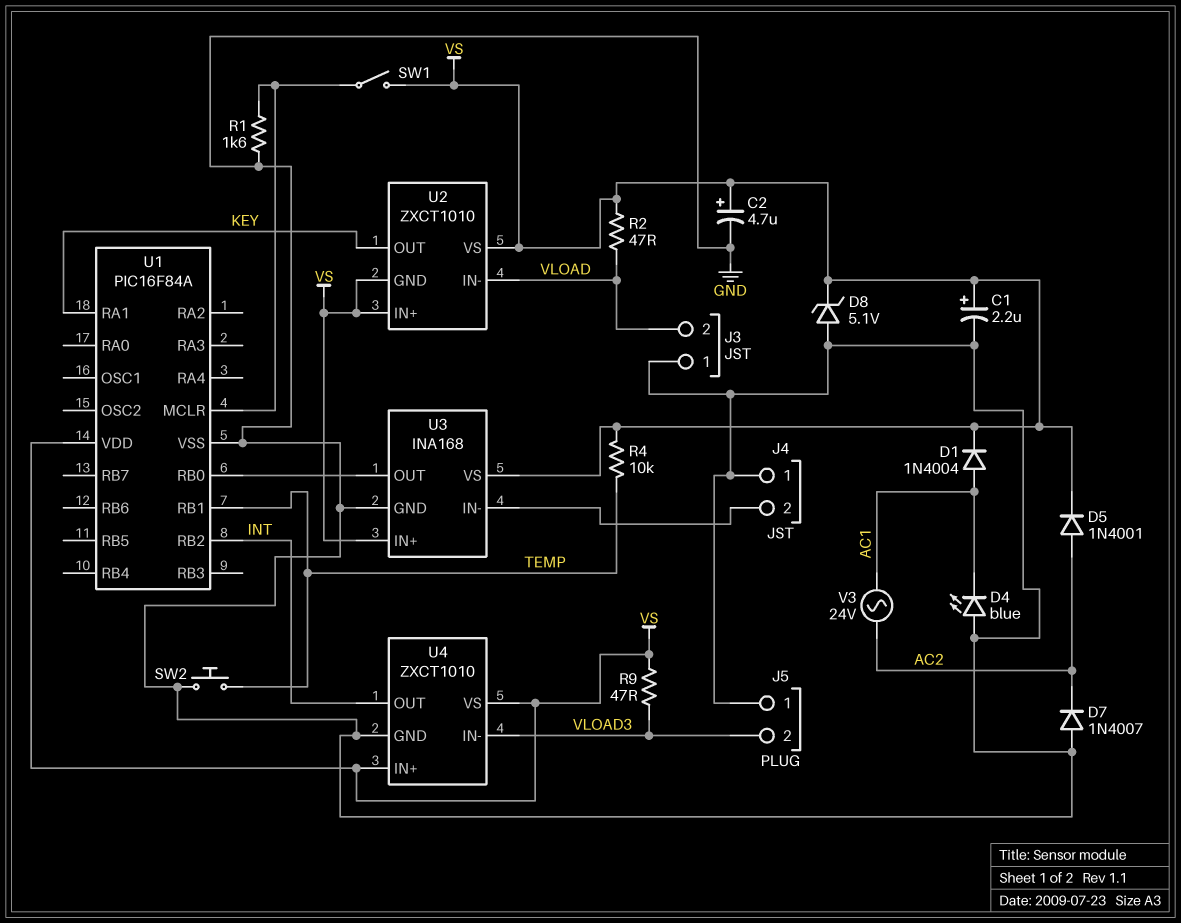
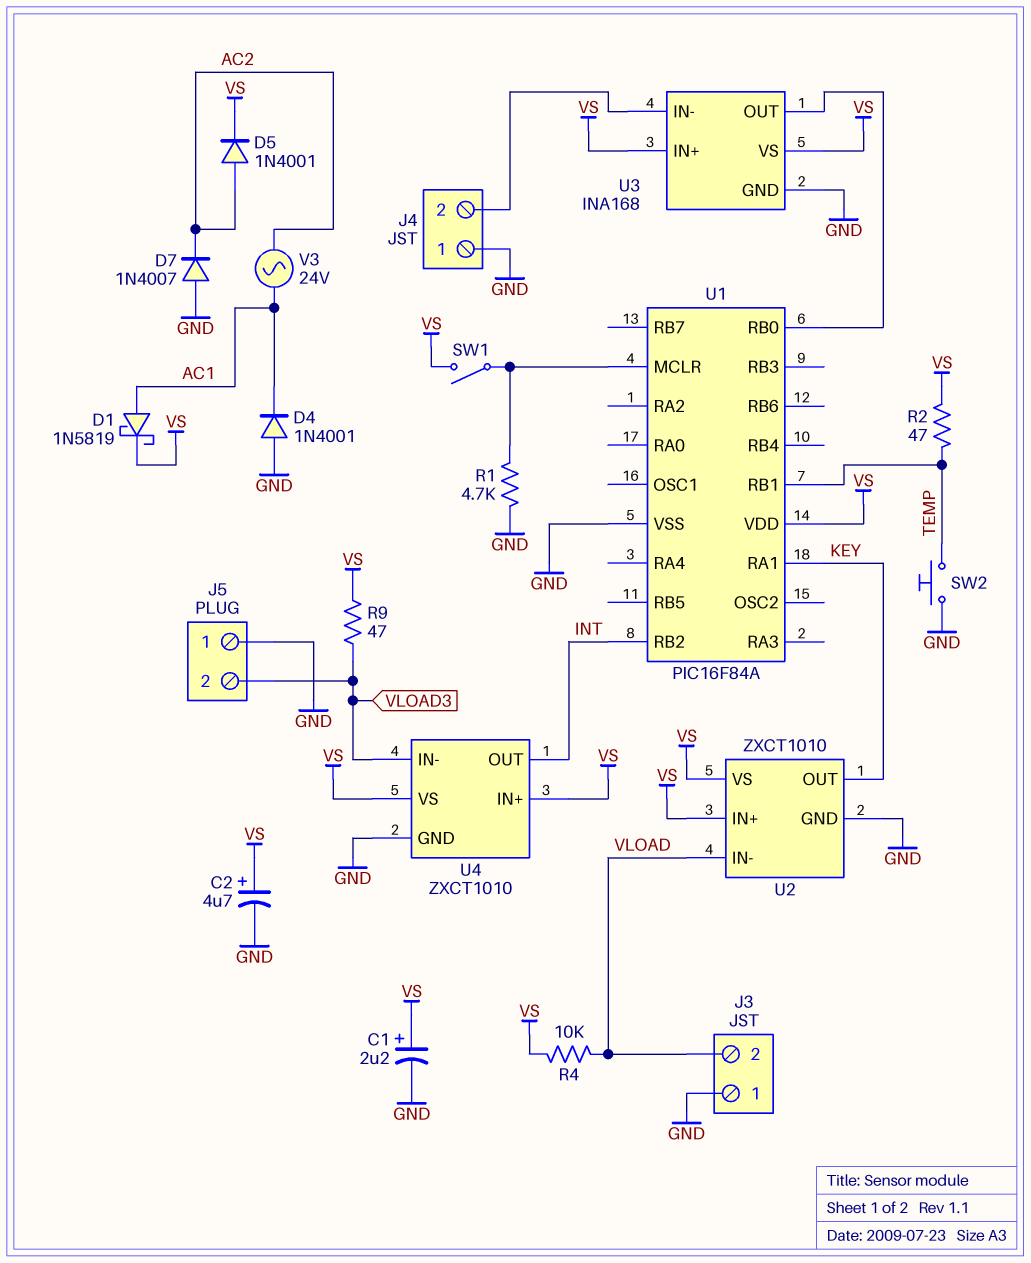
D1: diode 1N4004 (A AC1, K VS) -> schottky 1N5819 (A AC1, K VS)
D4: LED blue (A GND, K AC1) -> diode 1N4001 (A GND, K AC1)
D8: zener 5.1V (A GND, K VS) -> none
R1: 1.6k (GND, U1/MCLR) -> 4.7k (GND, U1/MCLR)
R2: 47 (VLOAD, VS) -> 47 (TEMP, VS)
R4: 10k (TEMP, VS) -> 10k (VLOAD, VS)
U2 pin GND: VS -> GND

